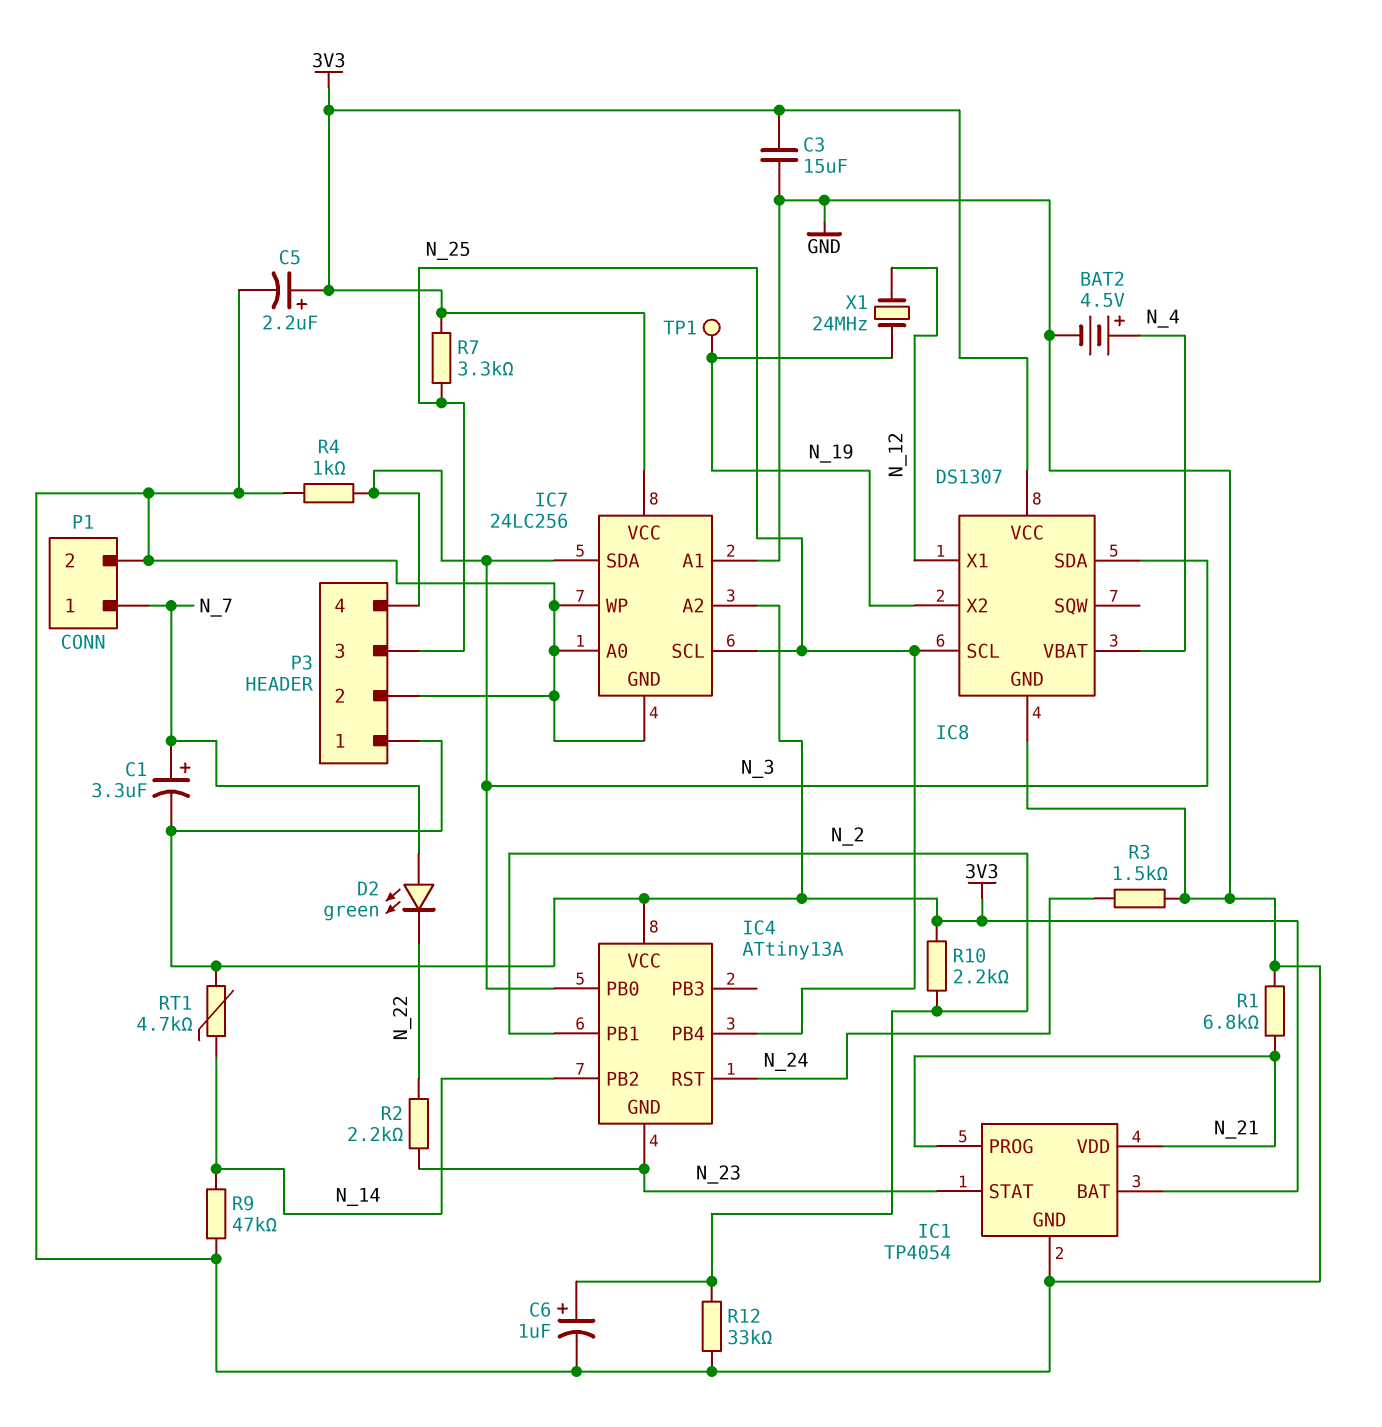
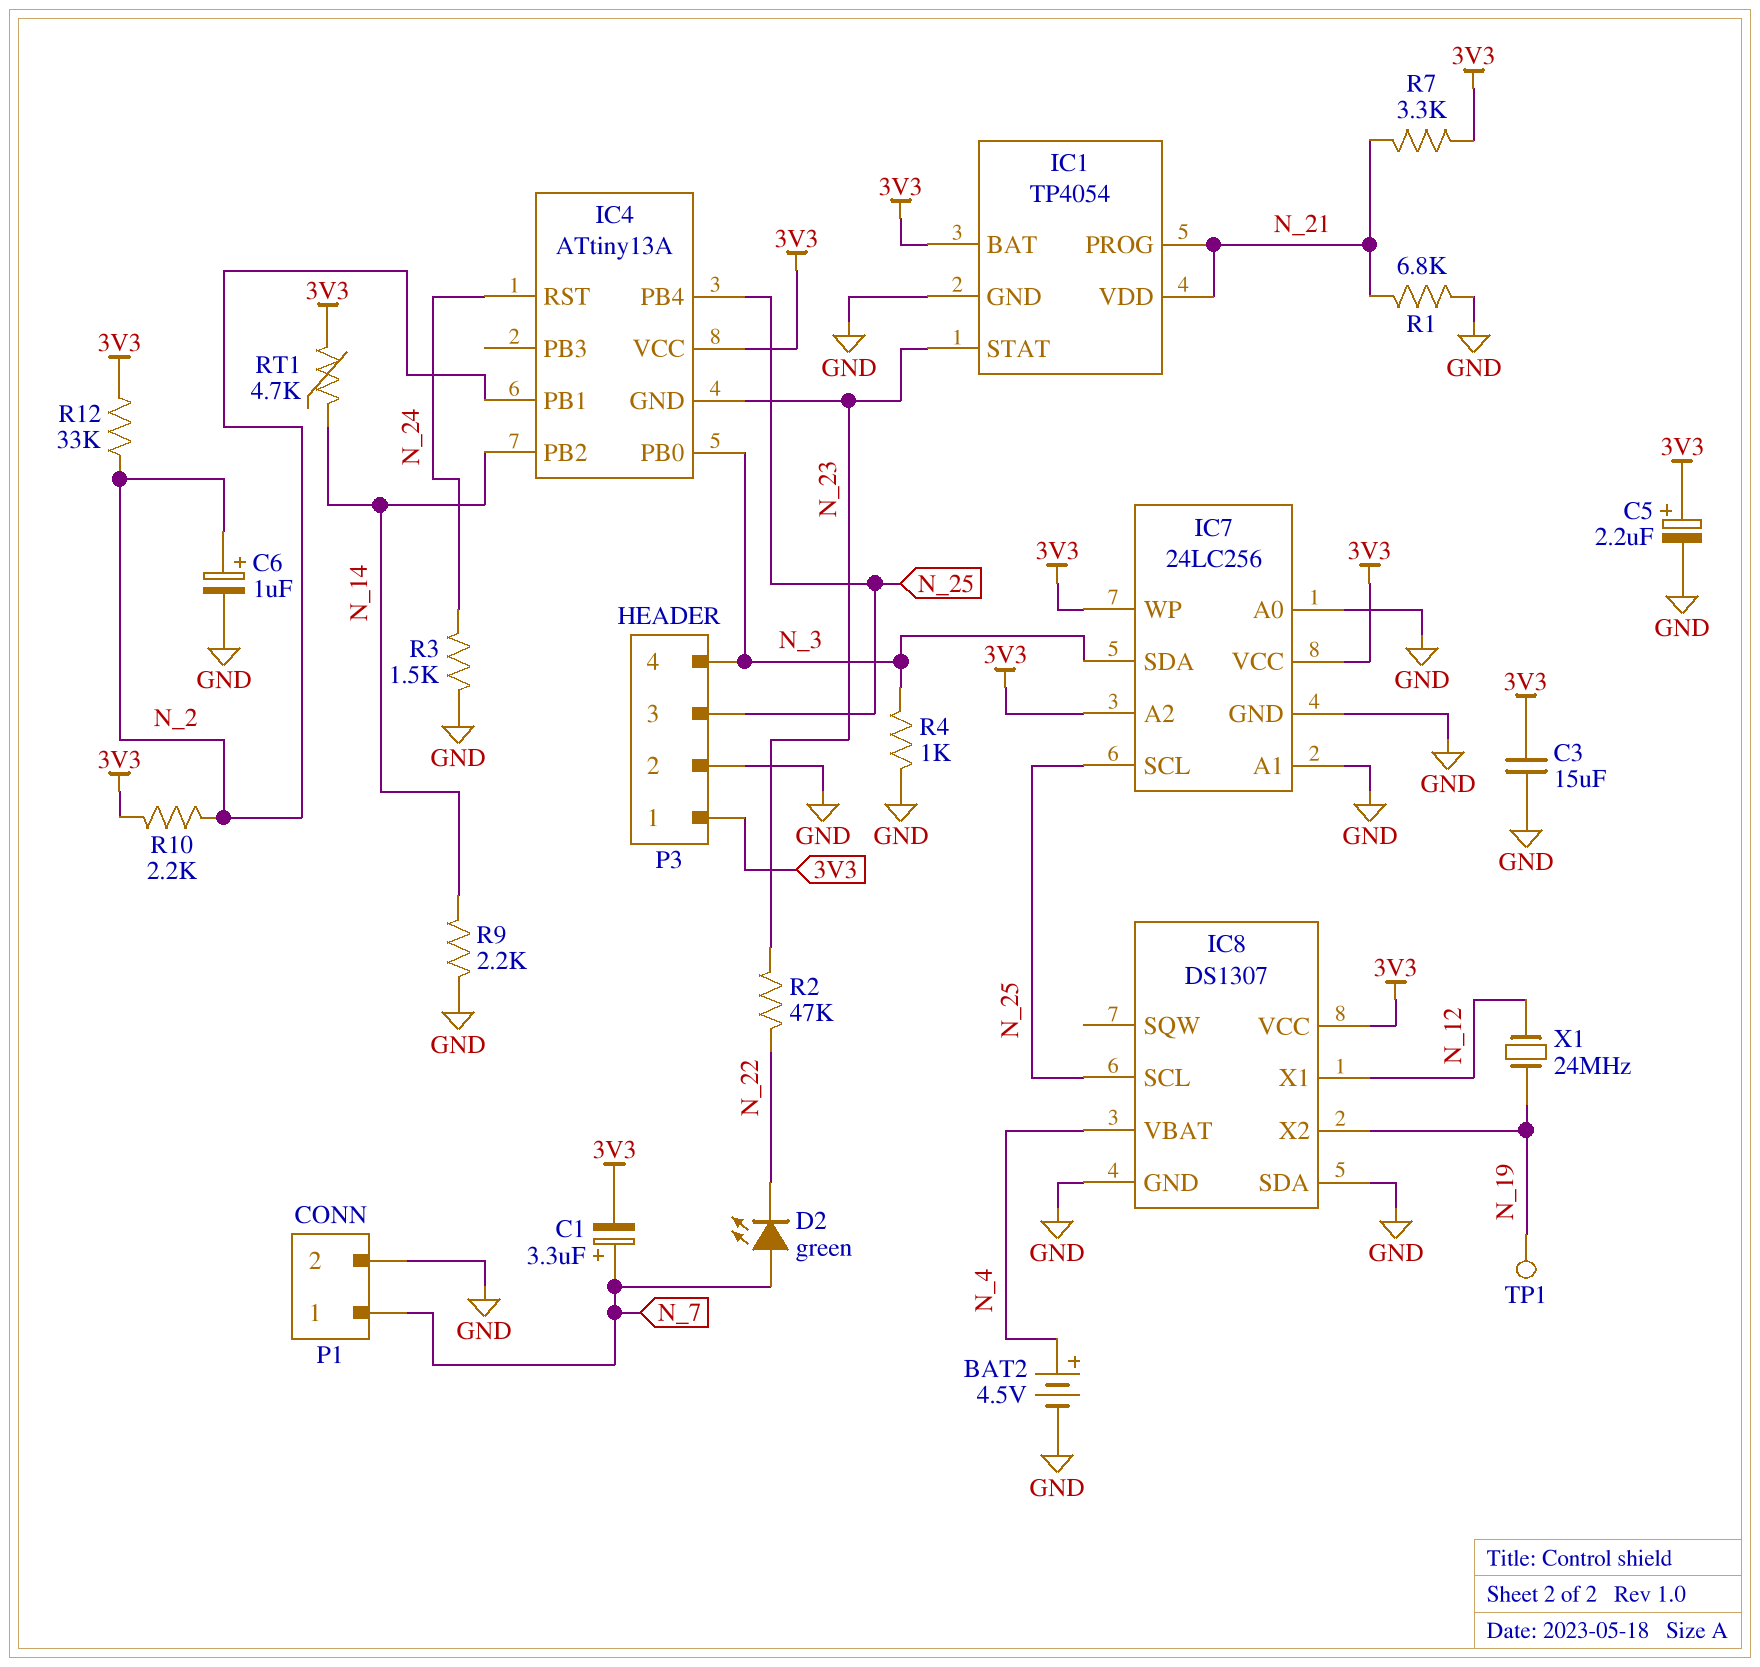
IC7 pin WP: GND -> 3V3
IC8 pin SDA: N_3 -> GND
R2: 2.2k (N_22, N_23) -> 47k (N_22, N_23)
R7: 3.3k (3V3, N_25) -> 3.3k (3V3, N_21)
R9: 47k (GND, N_14) -> 2.2k (GND, N_14)
R12: 33k (GND, N_2) -> 33k (3V3, N_2)

